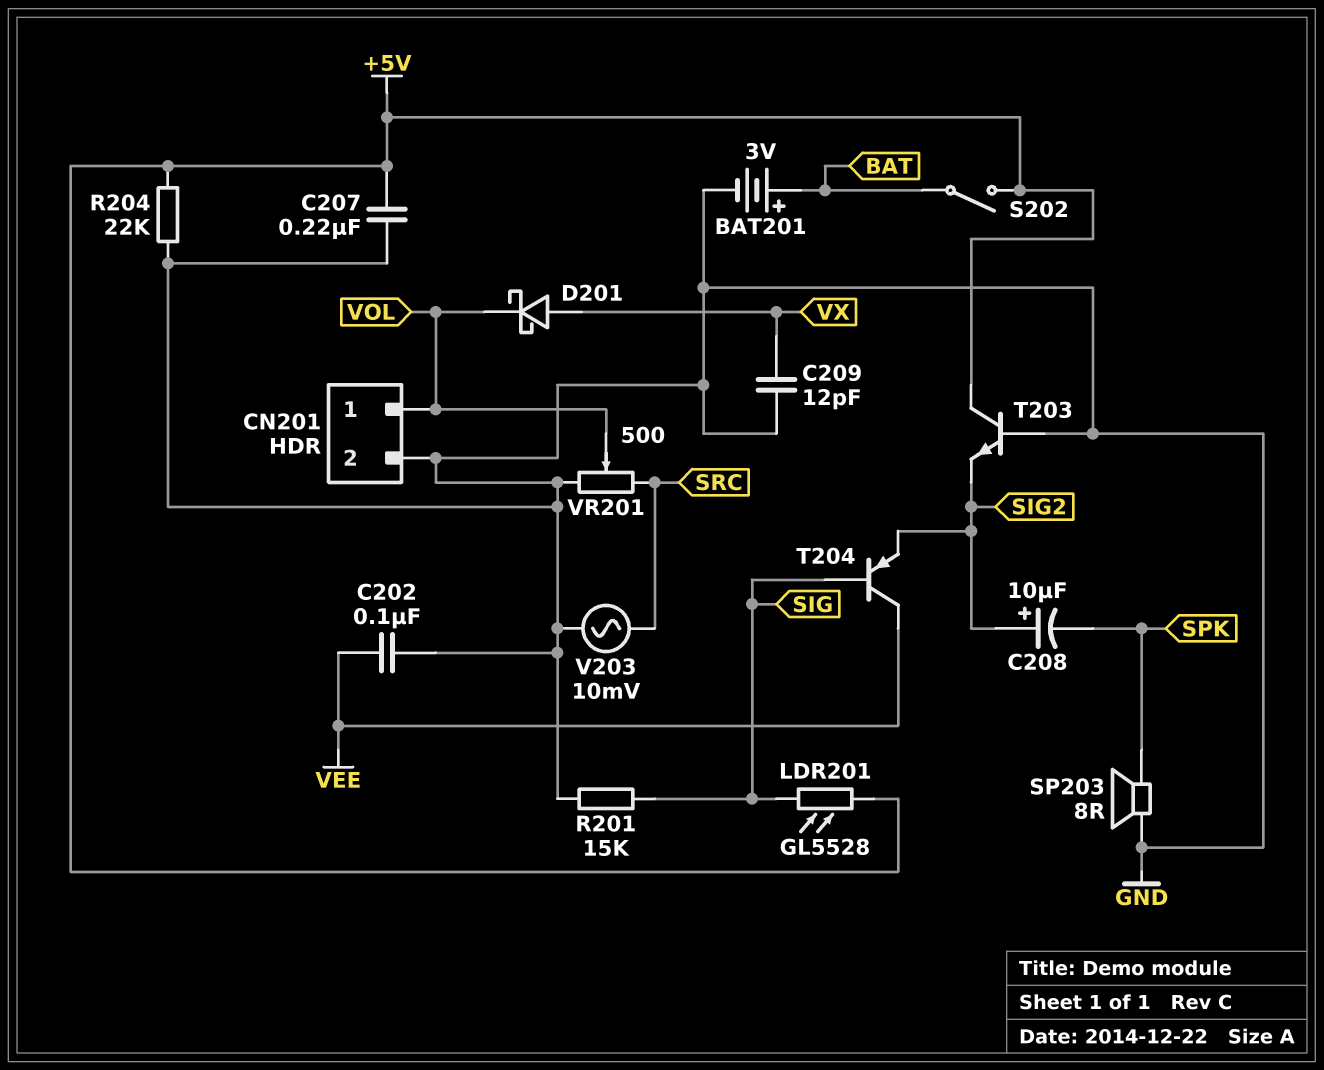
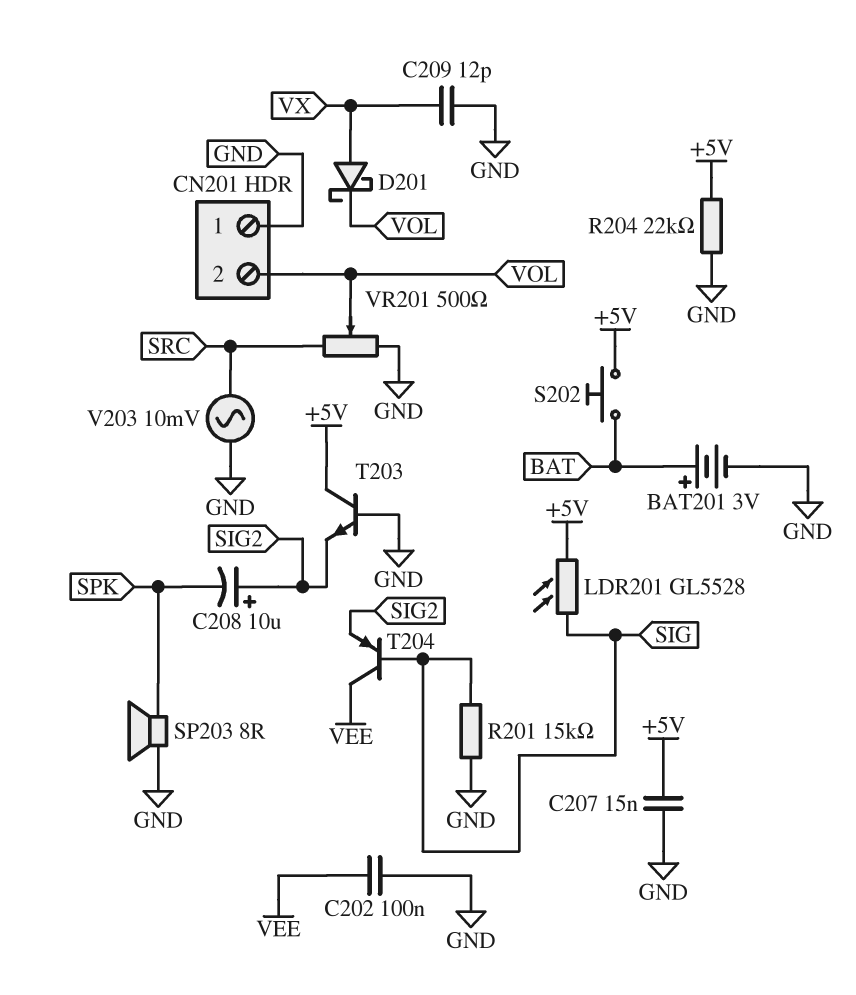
C207: 220nF (+5V, GND) -> 15nF (+5V, GND)
CN201 pin 1: VOL -> GND
CN201 pin 2: GND -> VOL
S202: switch (+5V, BAT) -> button (+5V, BAT)

